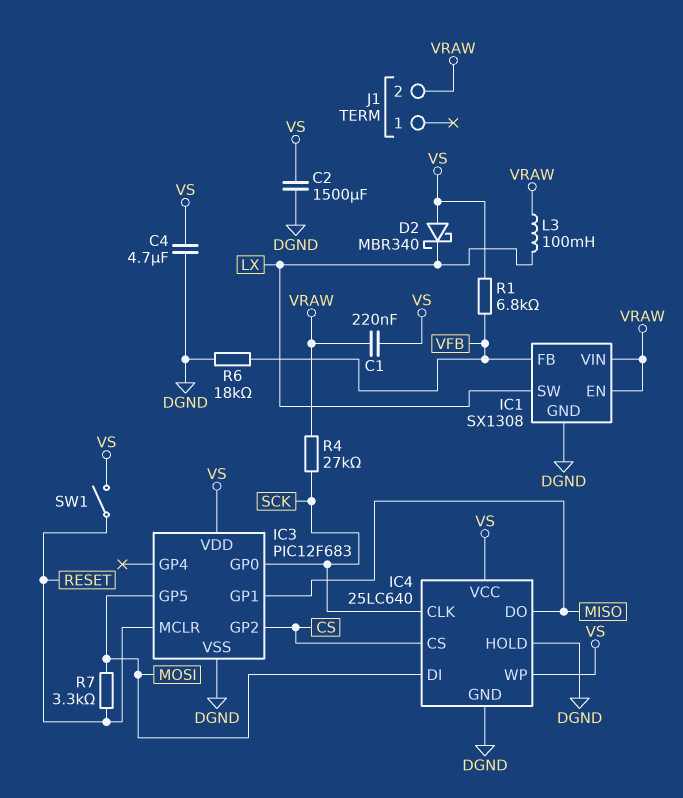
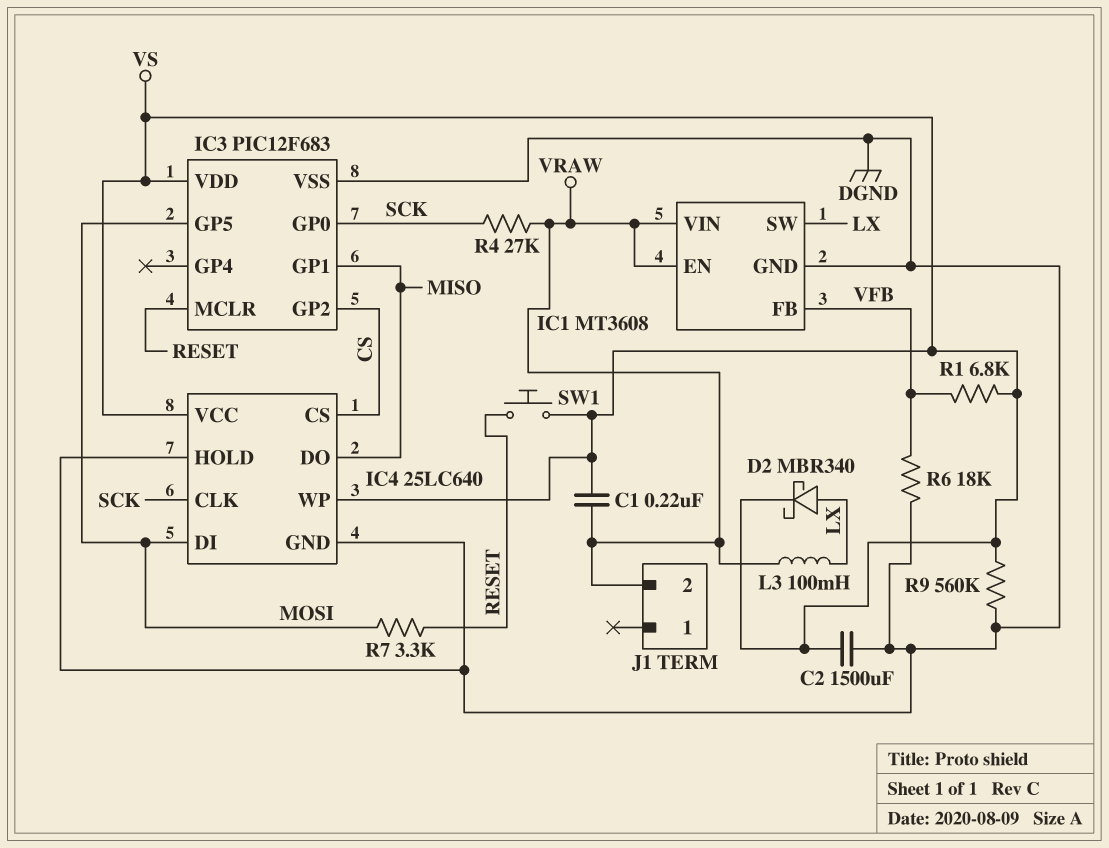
C4: 4.7uF (DGND, VS) -> none
D2: schottky MBR340 (A VS, K LX) -> schottky MBR340 (A LX, K VS)
IC1: SX1308 -> MT3608
R9: none -> 560k (DGND, VS)
SW1: switch (RESET, VS) -> button (RESET, VS)

